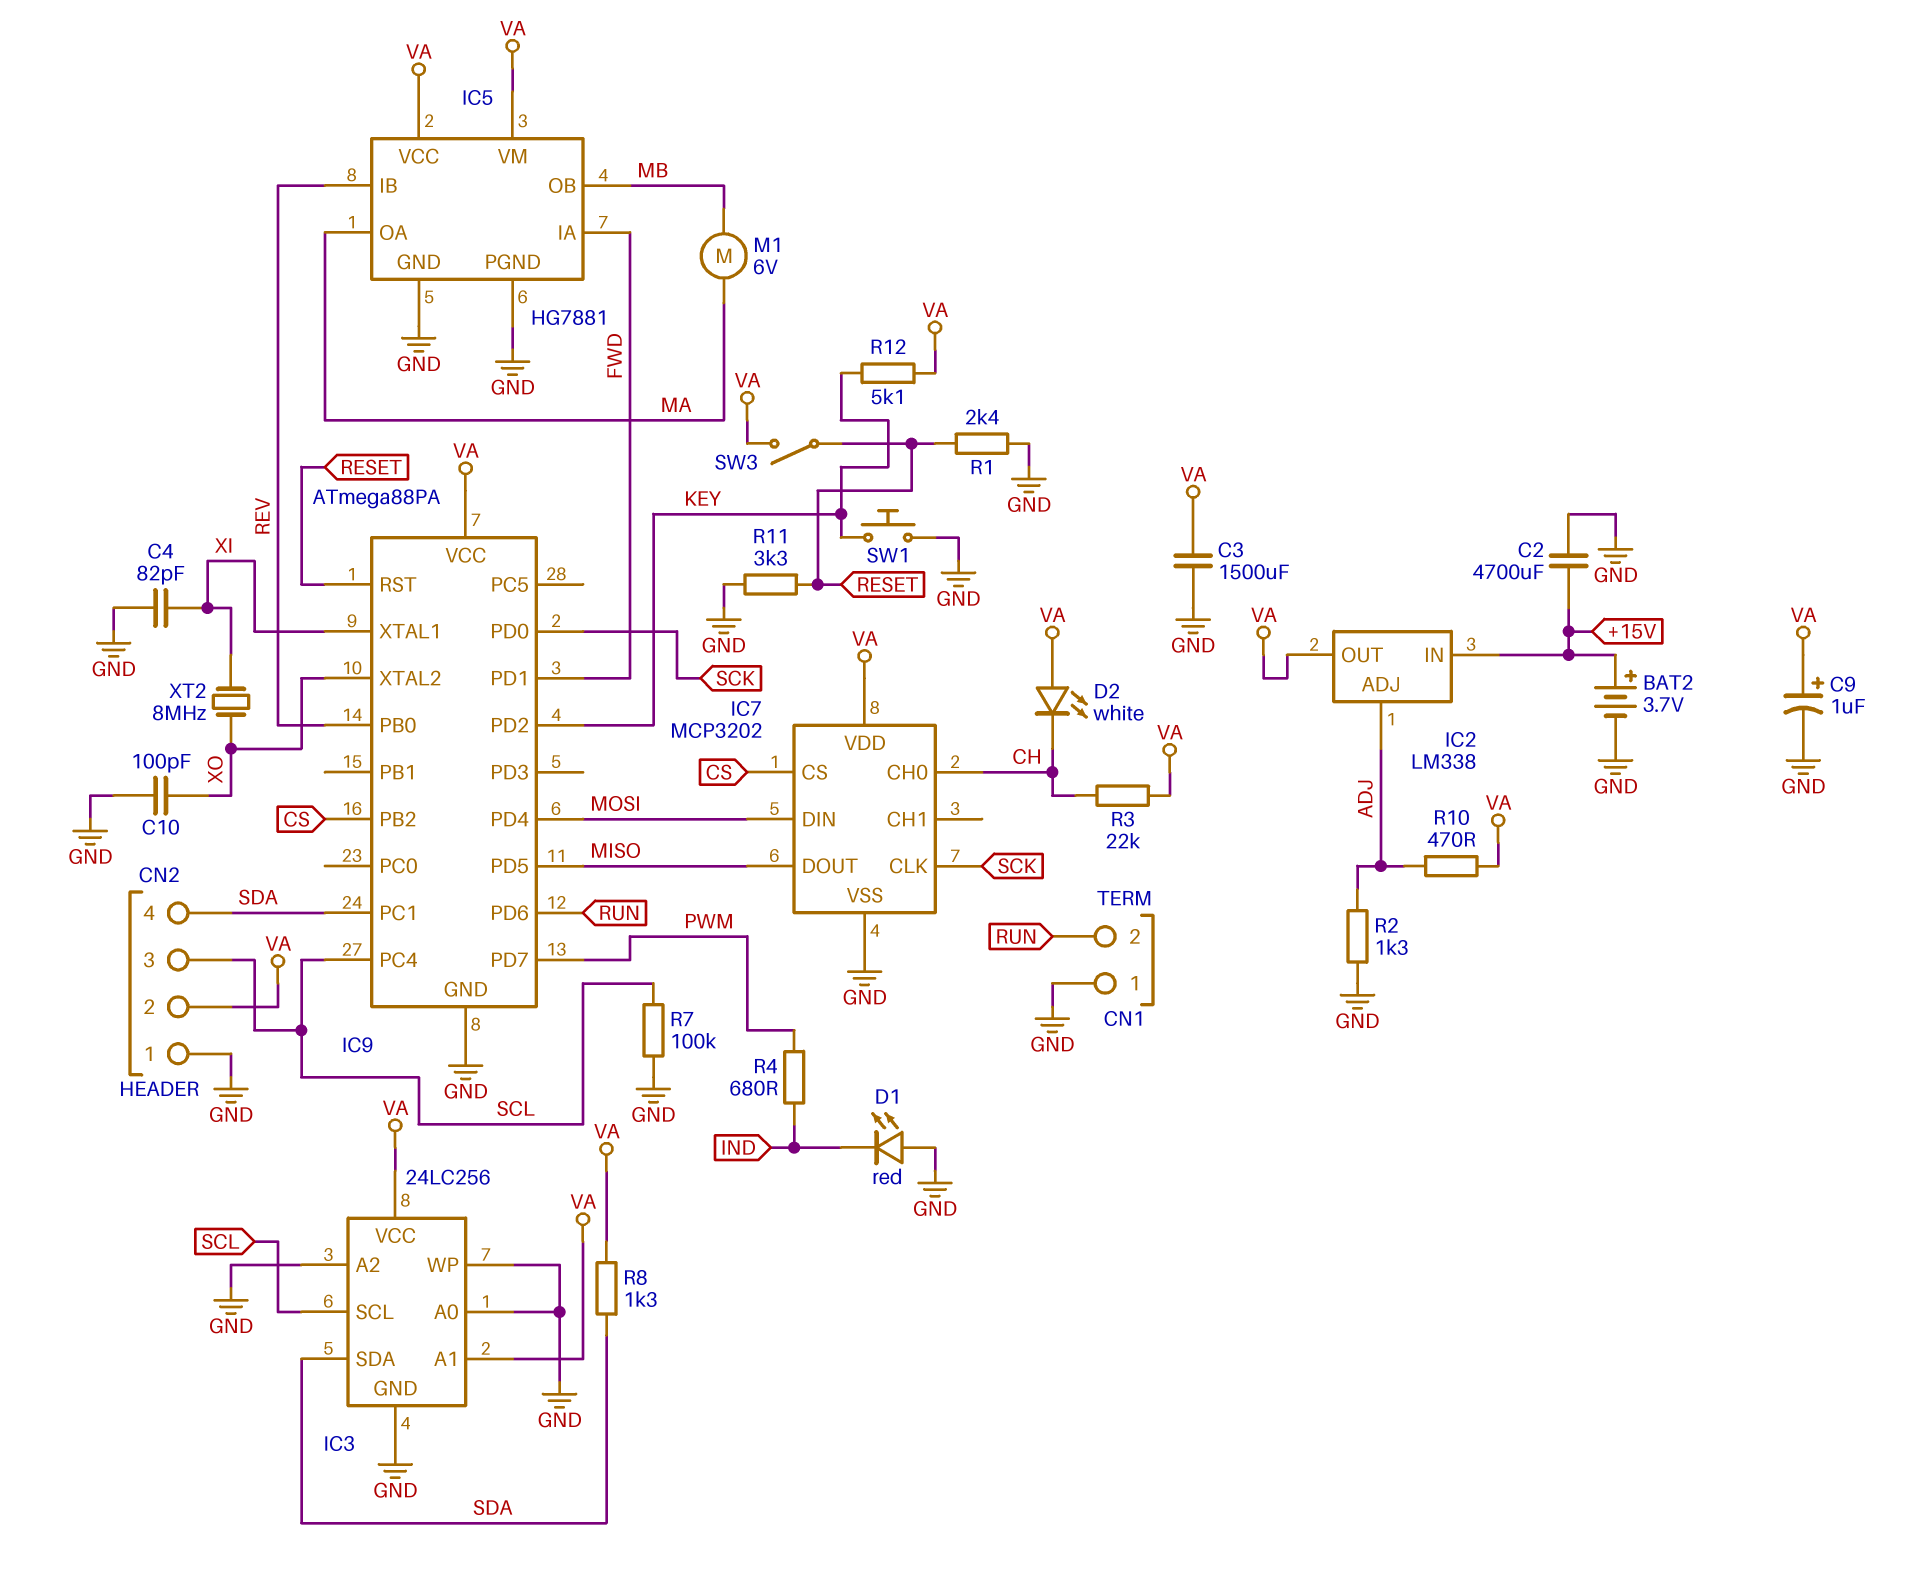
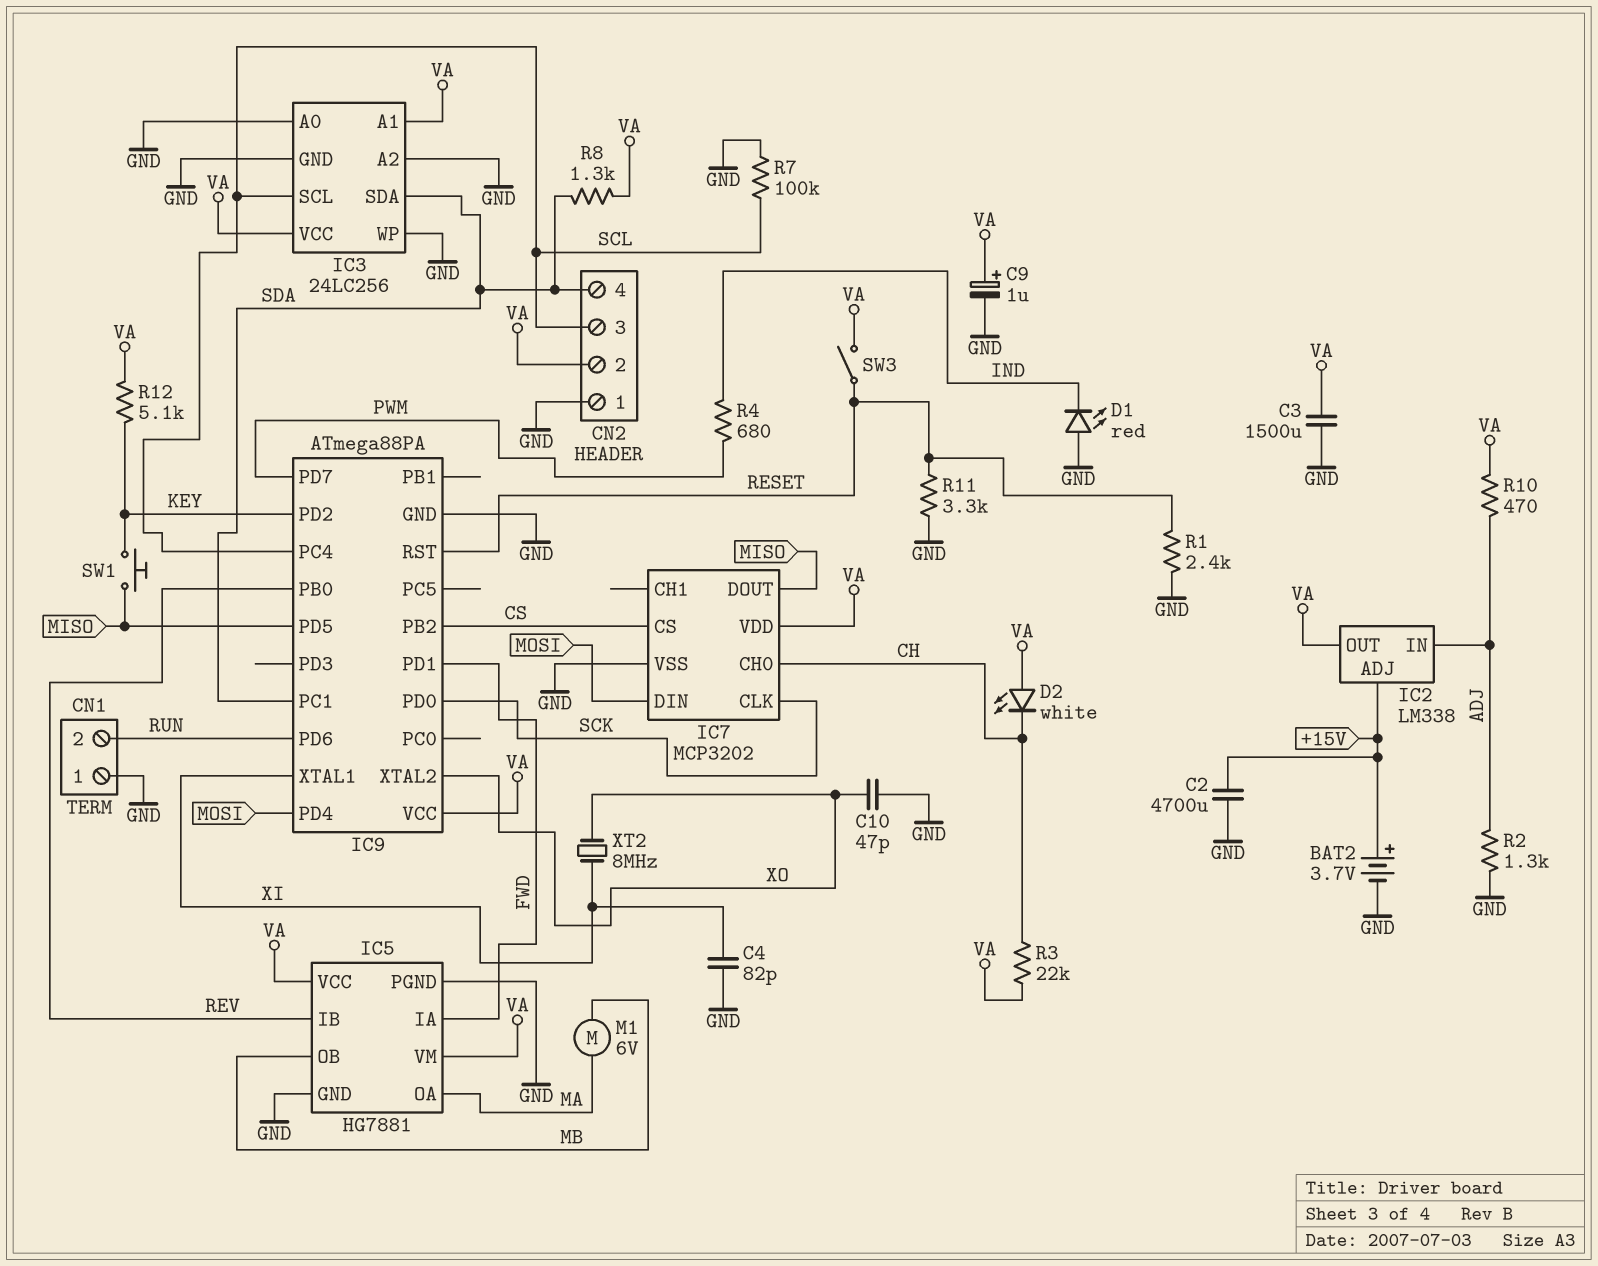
C10: 100pF (GND, XO) -> 47pF (GND, XO)
IC2 pin ADJ: ADJ -> +15V
IC2 pin IN: +15V -> ADJ
SW1: button (GND, KEY) -> button (KEY, MISO)

